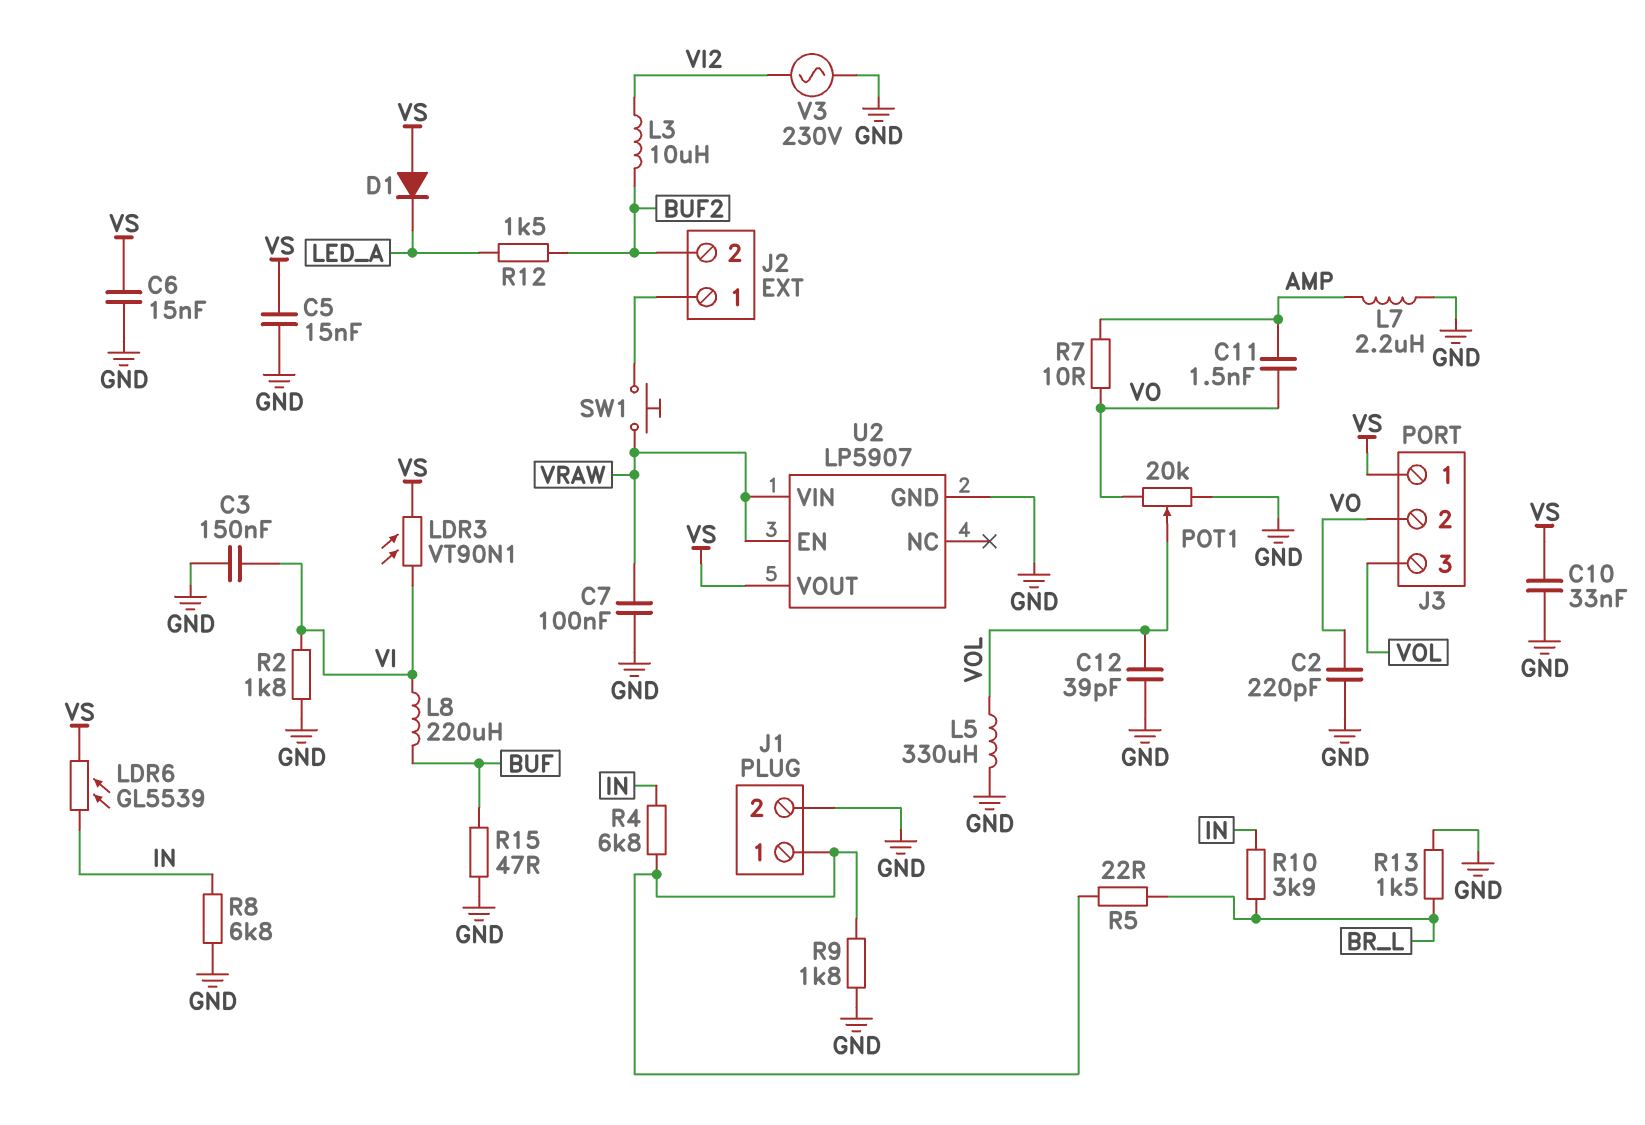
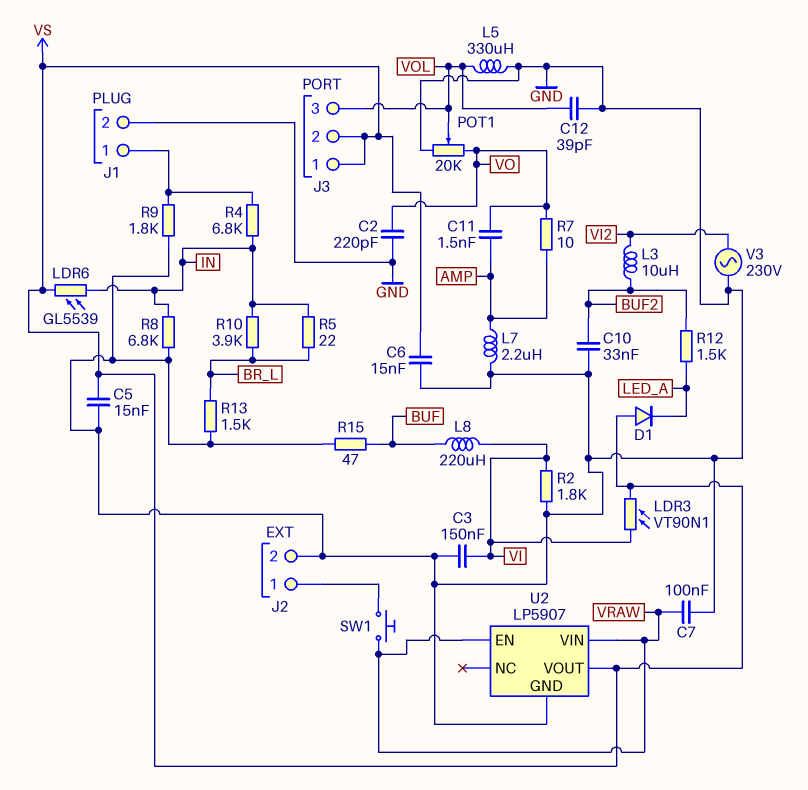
C10: 33nF (GND, VS) -> 33nF (BUF2, GND)
J2 pin 2: BUF2 -> GND
J3 pin 2: VO -> VS
R5: 22 (BR_L, J1/1) -> 22 (BR_L, IN)

